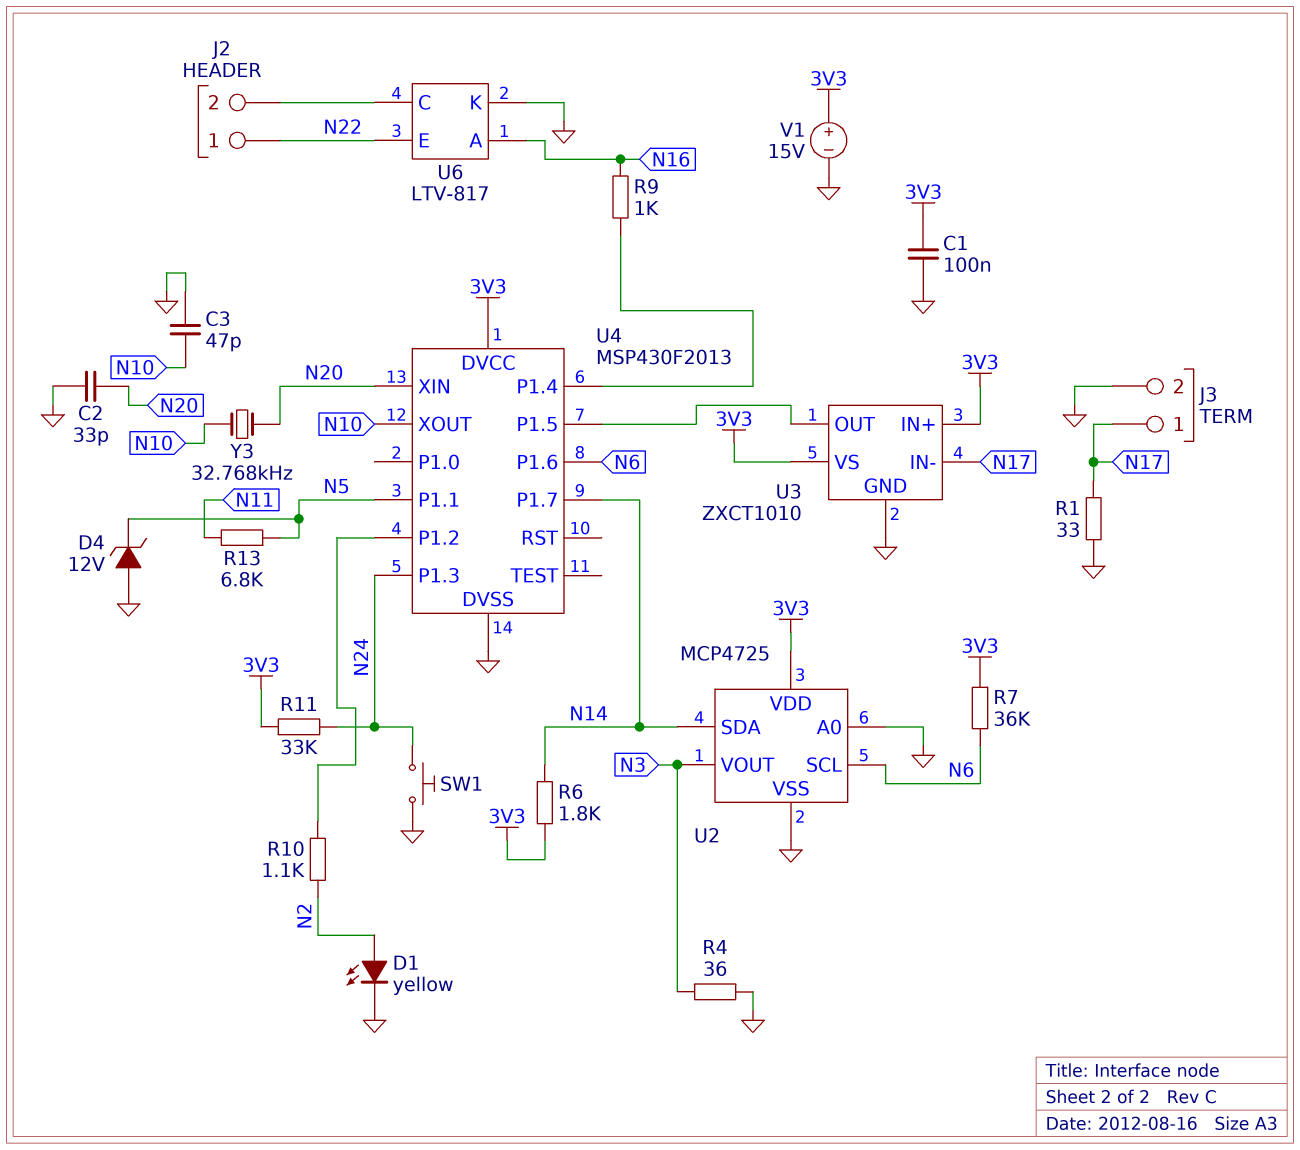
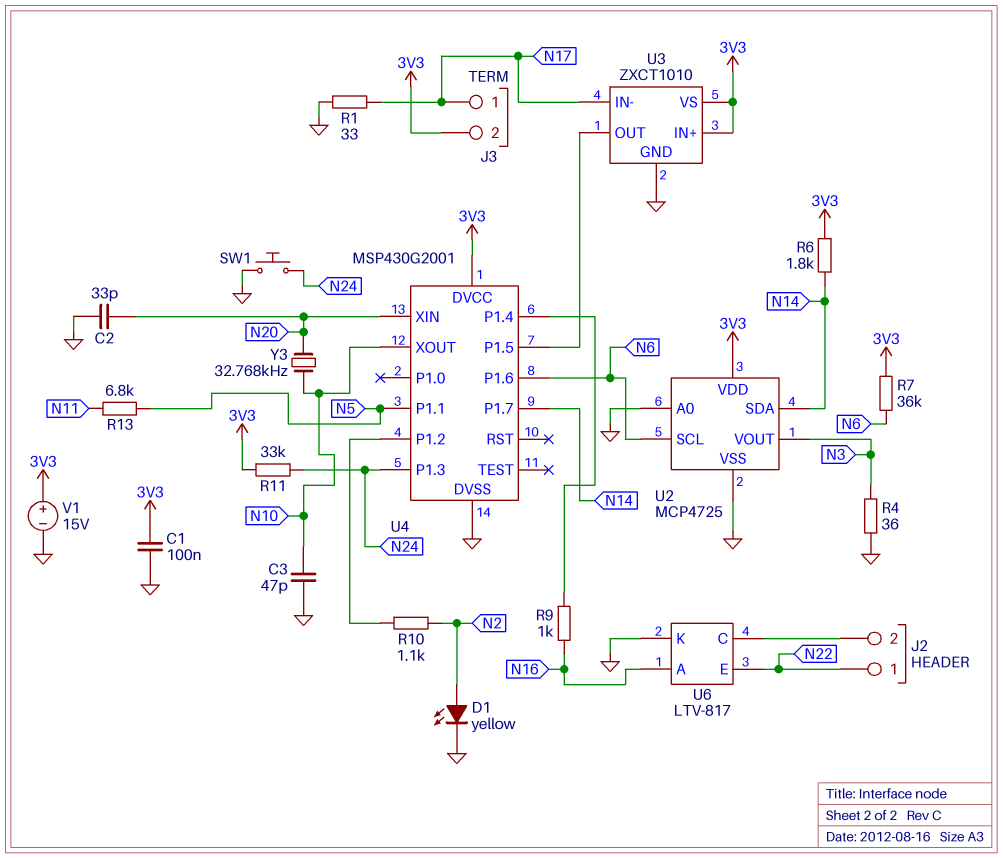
D4: zener 12V (A GND, K N5) -> none
J3 pin 2: GND -> 3V3
U4: MSP430F2013 -> MSP430G2001

